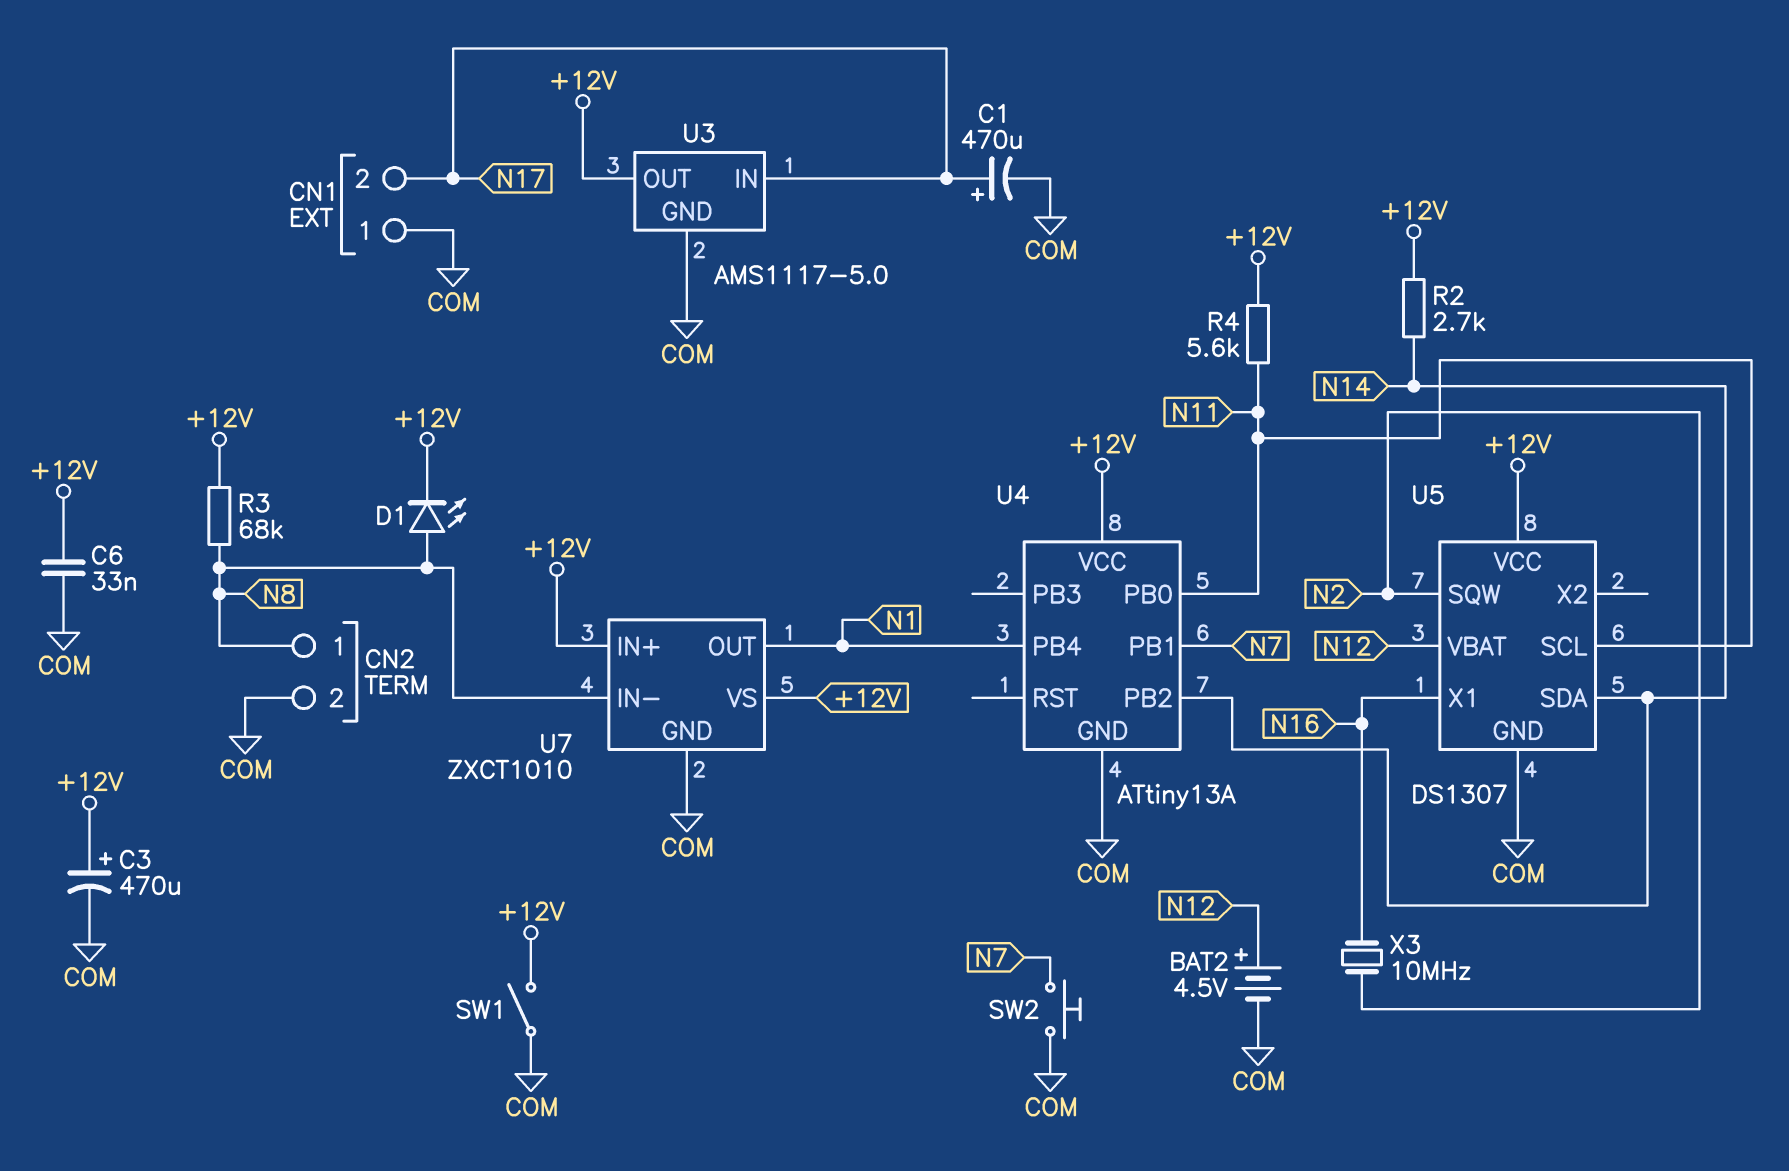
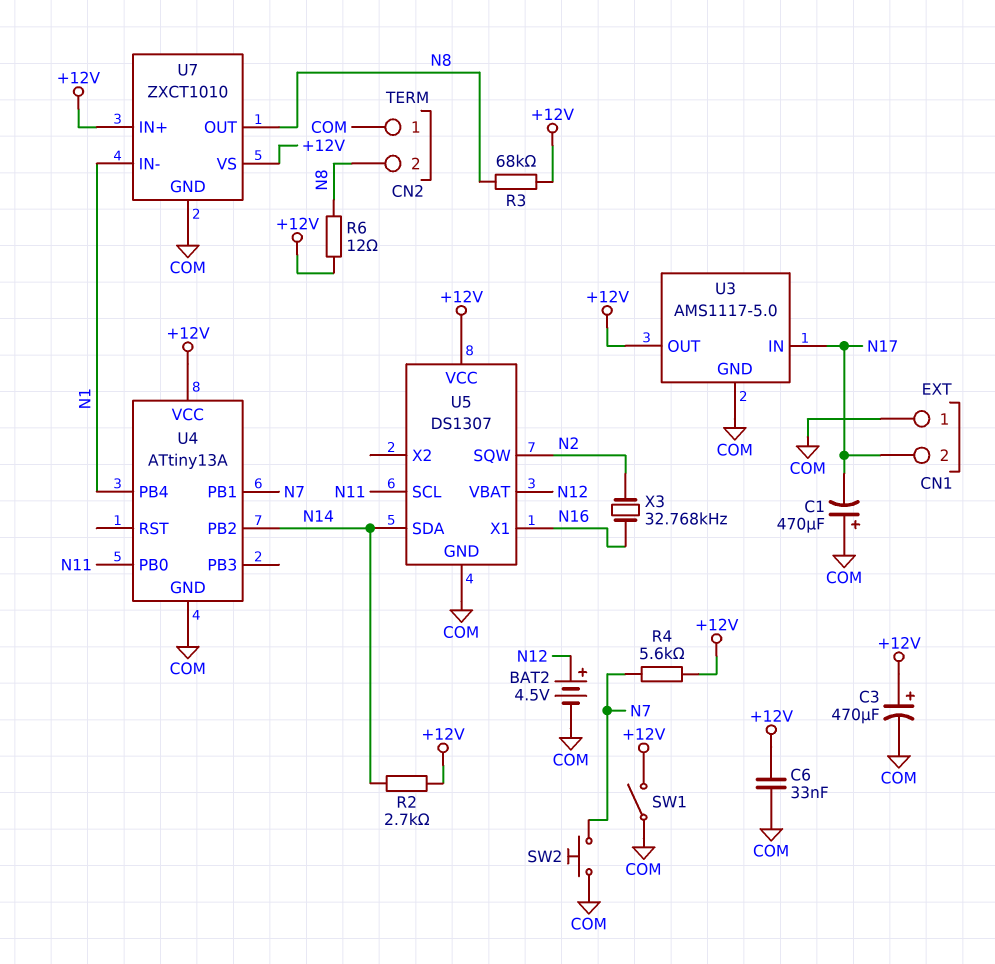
C1: 470uF (plus N17, minus COM) -> 470uF (plus COM, minus N17)
CN2 pin 1: N8 -> COM
CN2 pin 2: COM -> N8
D1: LED (A N8, K +12V) -> none
R4: 5.6k (+12V, N11) -> 5.6k (+12V, N7)
R6: none -> 12 (+12V, N8)
U7 pin IN-: N8 -> N1
U7 pin OUT: N1 -> N8
X3: 10MHz (N2, N16) -> 32.768kHz (N2, N16)

